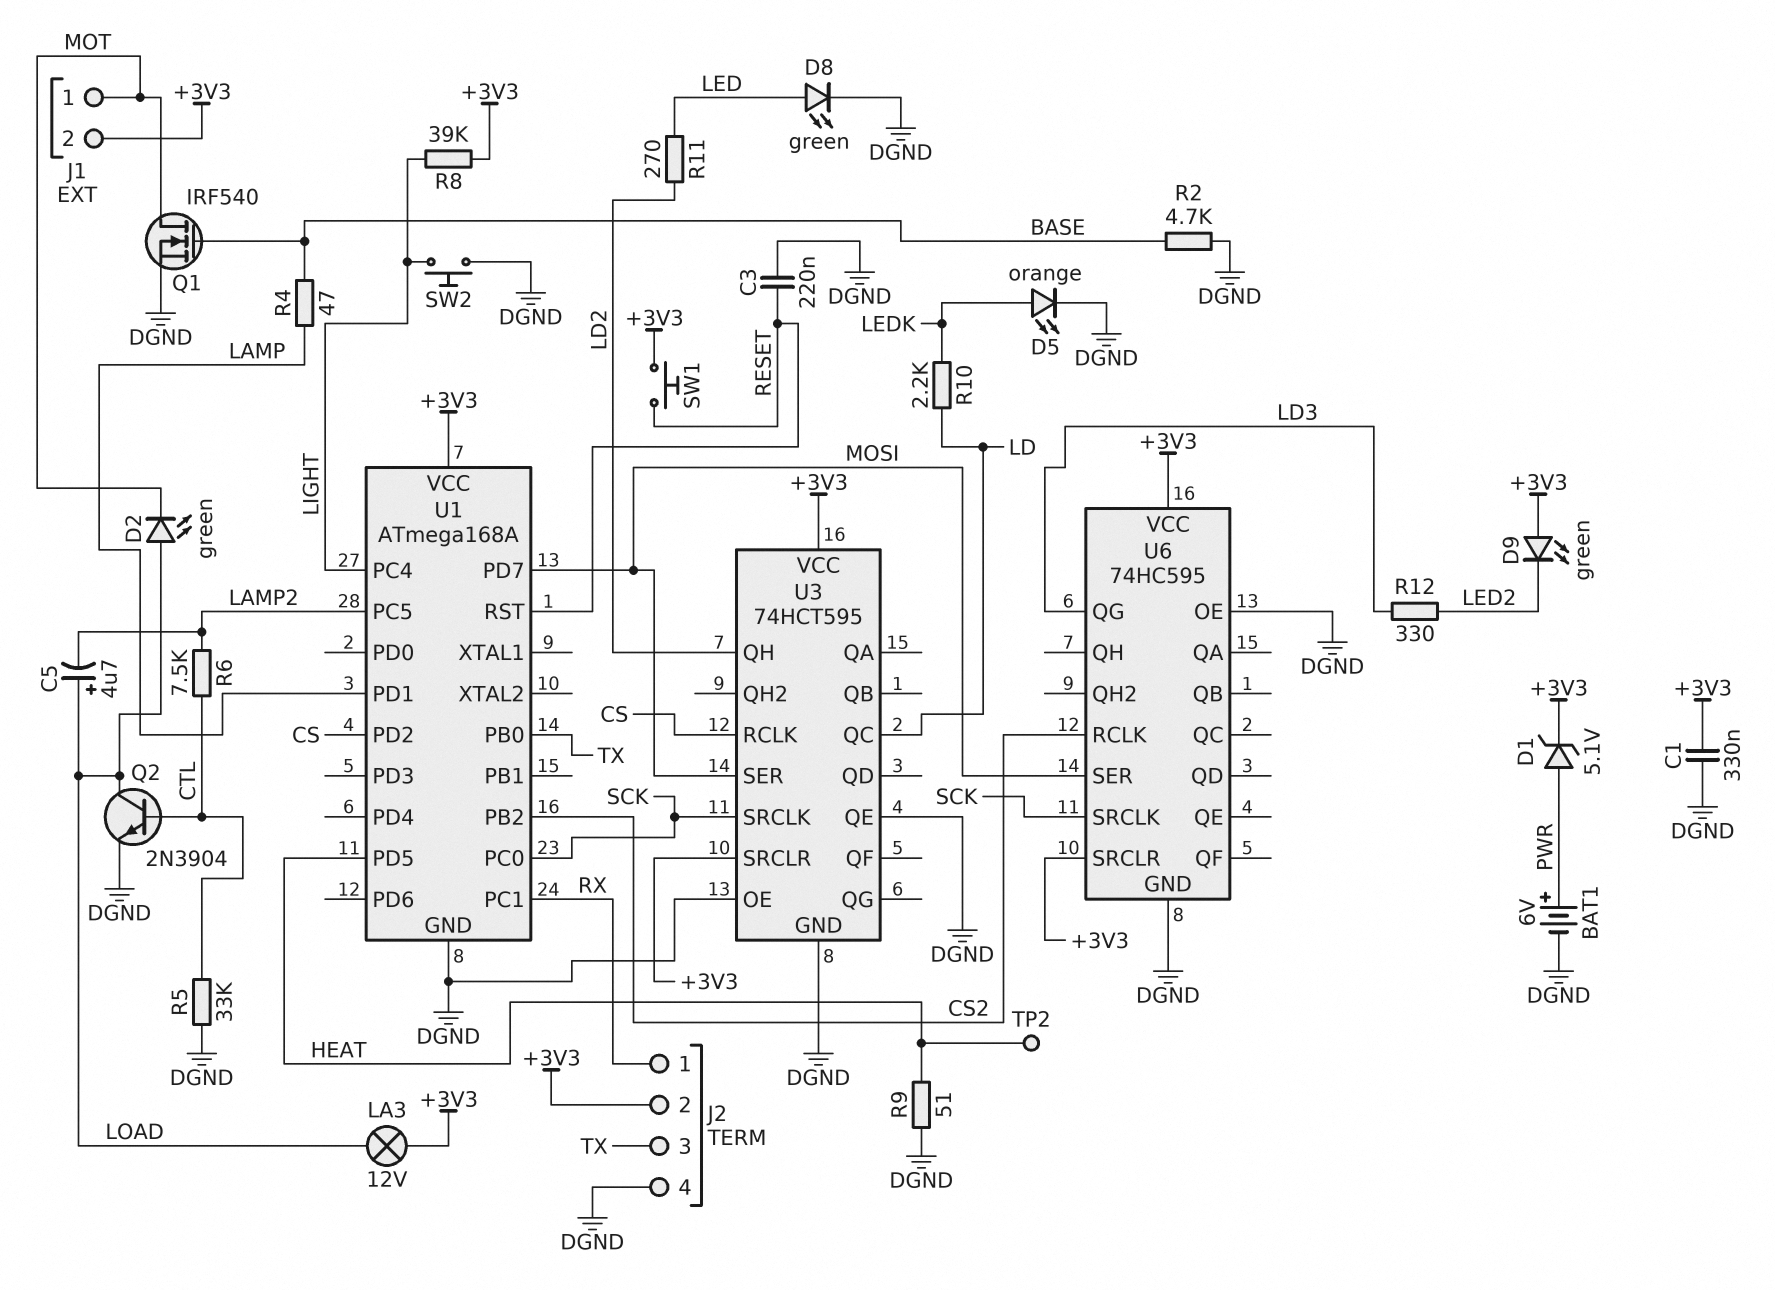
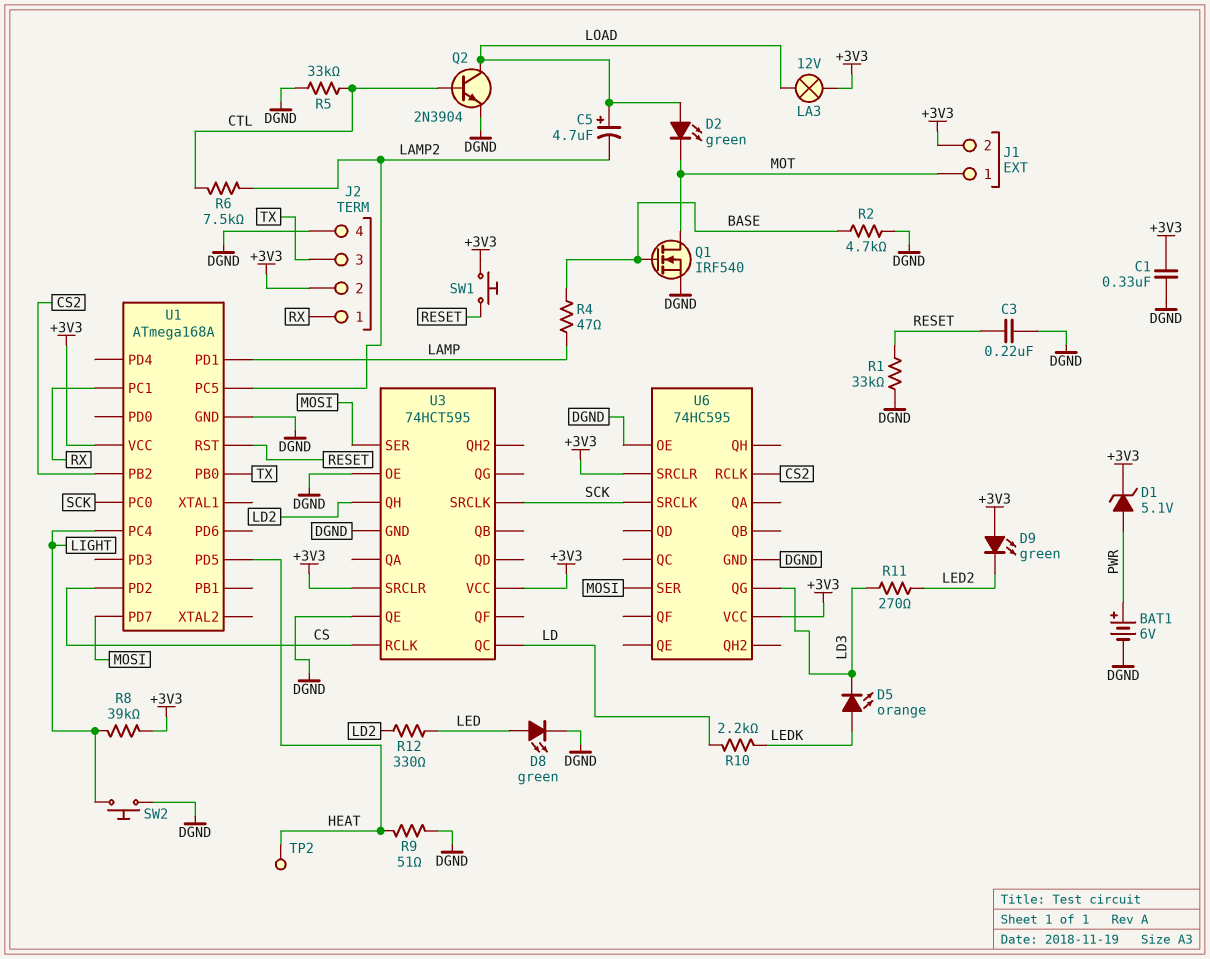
D5: LED orange (A LEDK, K DGND) -> LED orange (A LEDK, K LD3)
R1: none -> 33k (DGND, RESET)
R11: 270 (LD2, LED) -> 270 (LD3, LED2)
R12: 330 (LD3, LED2) -> 330 (LD2, LED)

